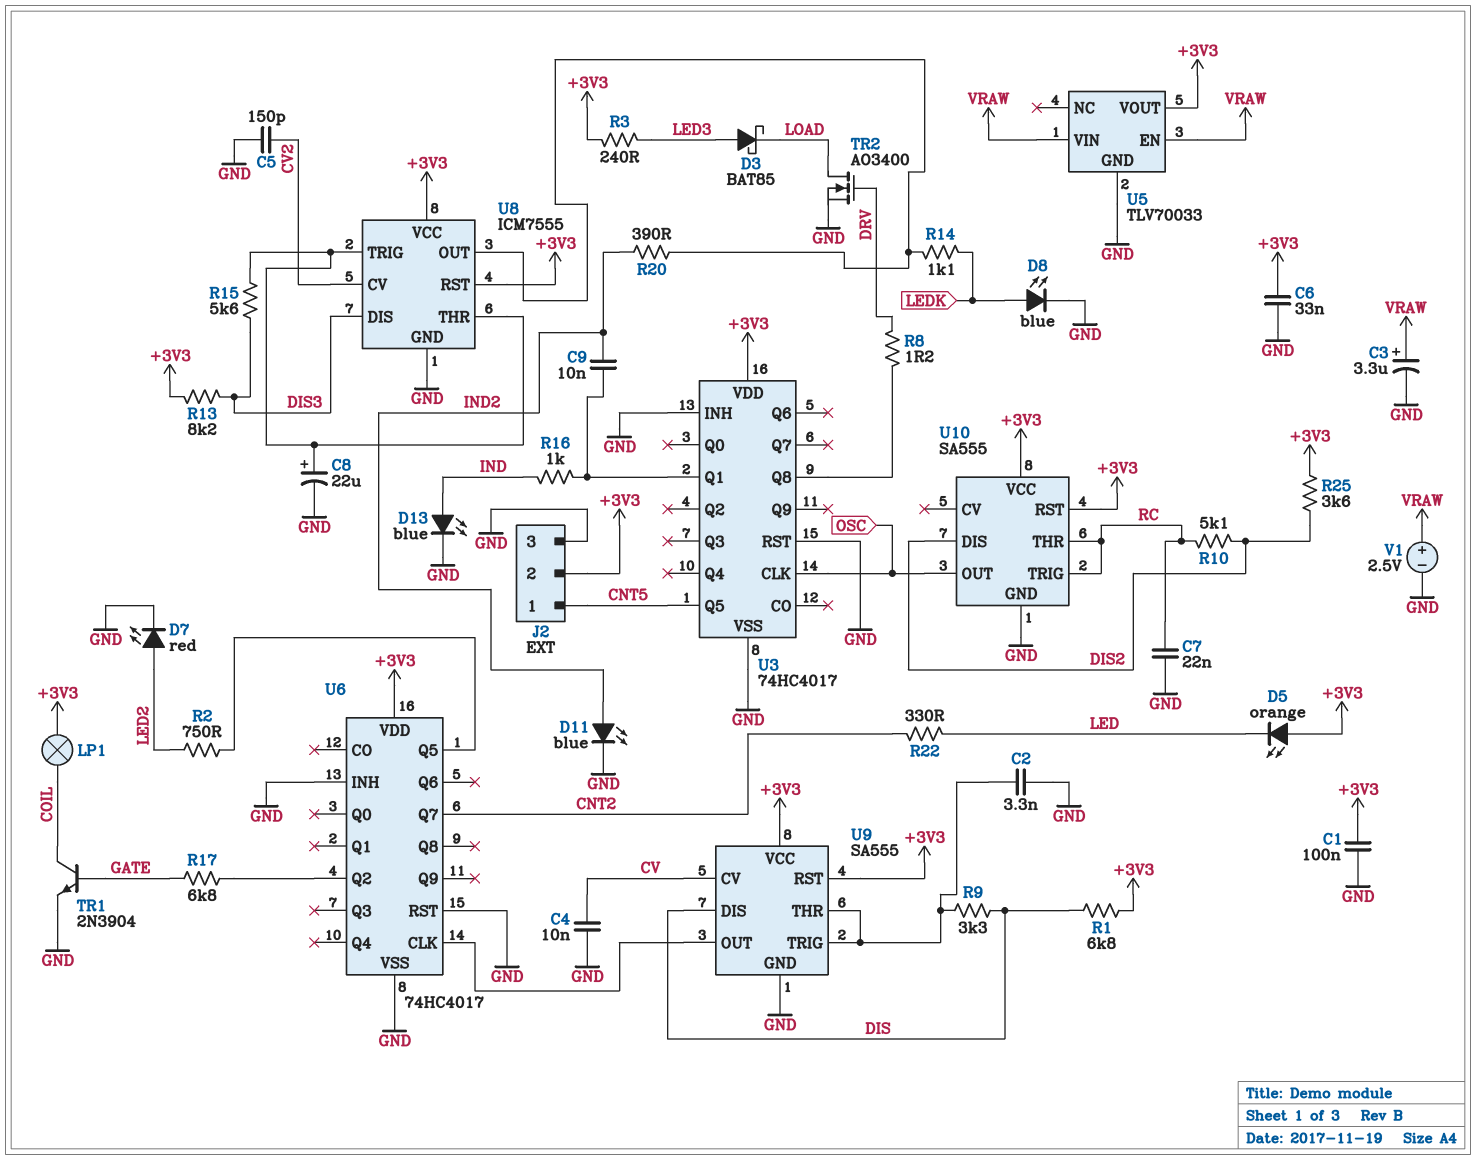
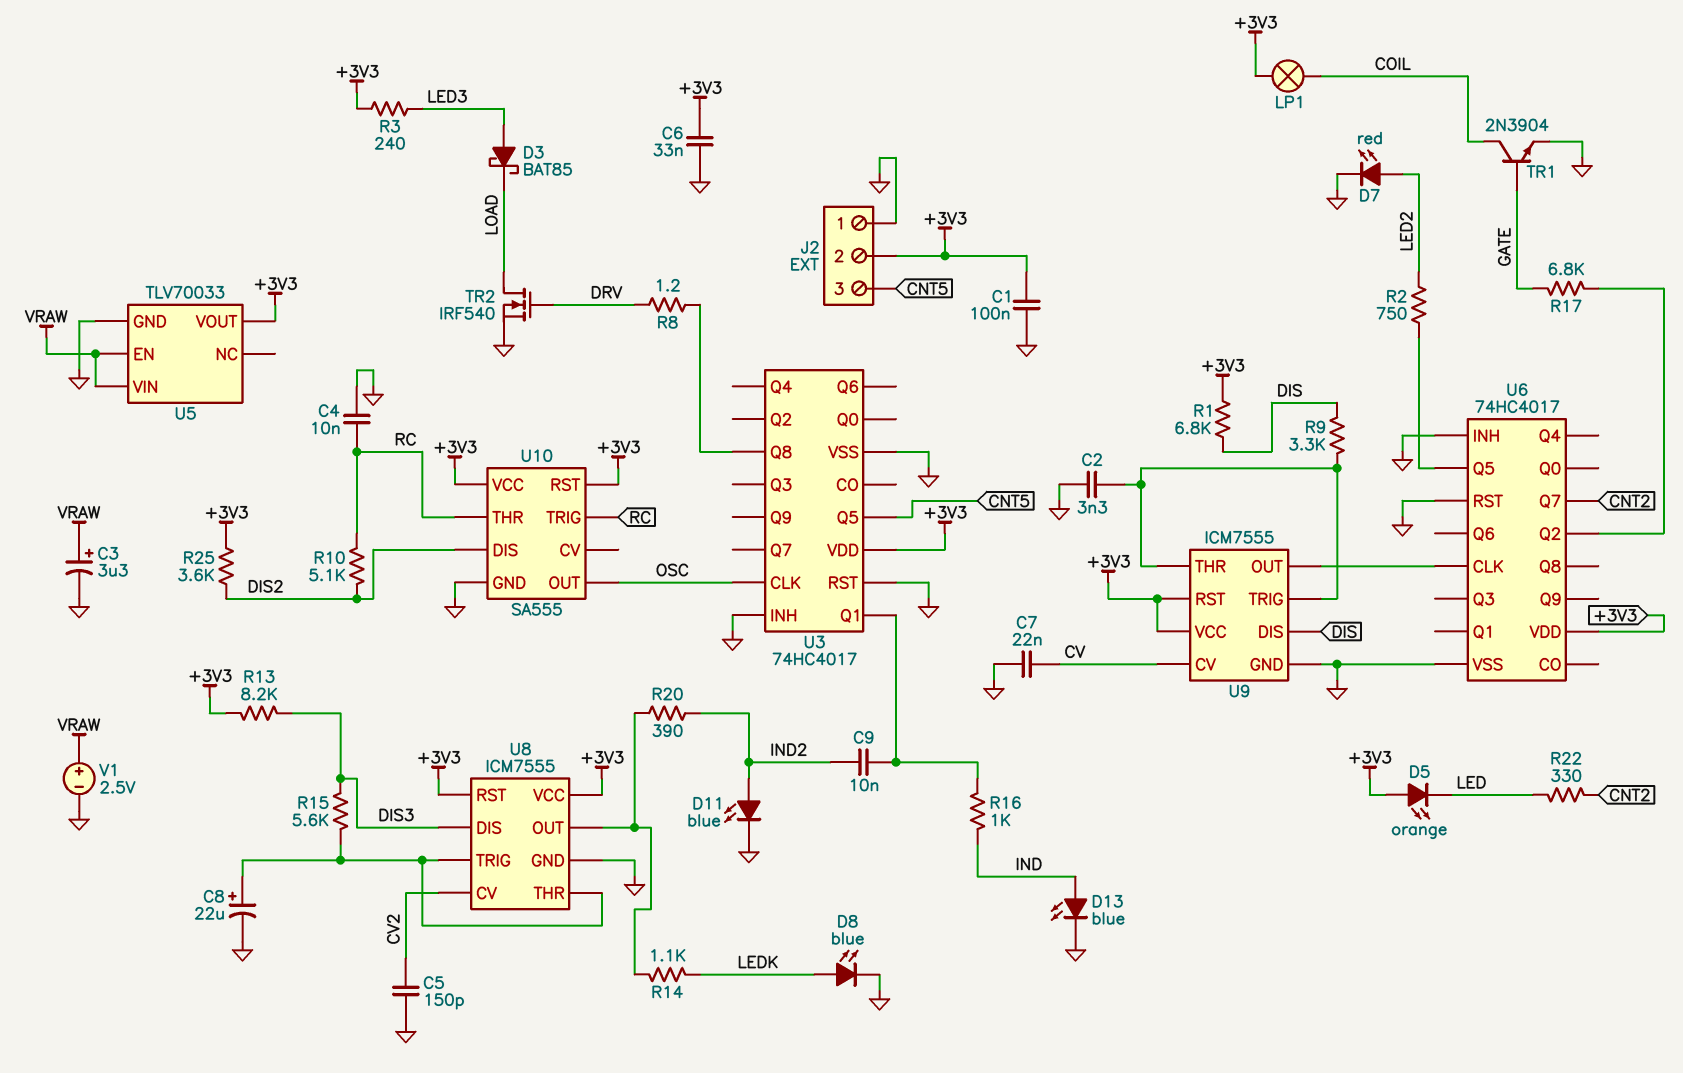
C4: 10nF (CV, GND) -> 10nF (GND, RC)
C7: 22nF (GND, RC) -> 22nF (CV, GND)
J2 pin 1: CNT5 -> GND
J2 pin 3: GND -> CNT5
TR2: NMOS AO3400 (G DRV, D LOAD, S GND) -> NMOS IRF540 (G DRV, D LOAD, S GND)
U9: SA555 -> ICM7555

